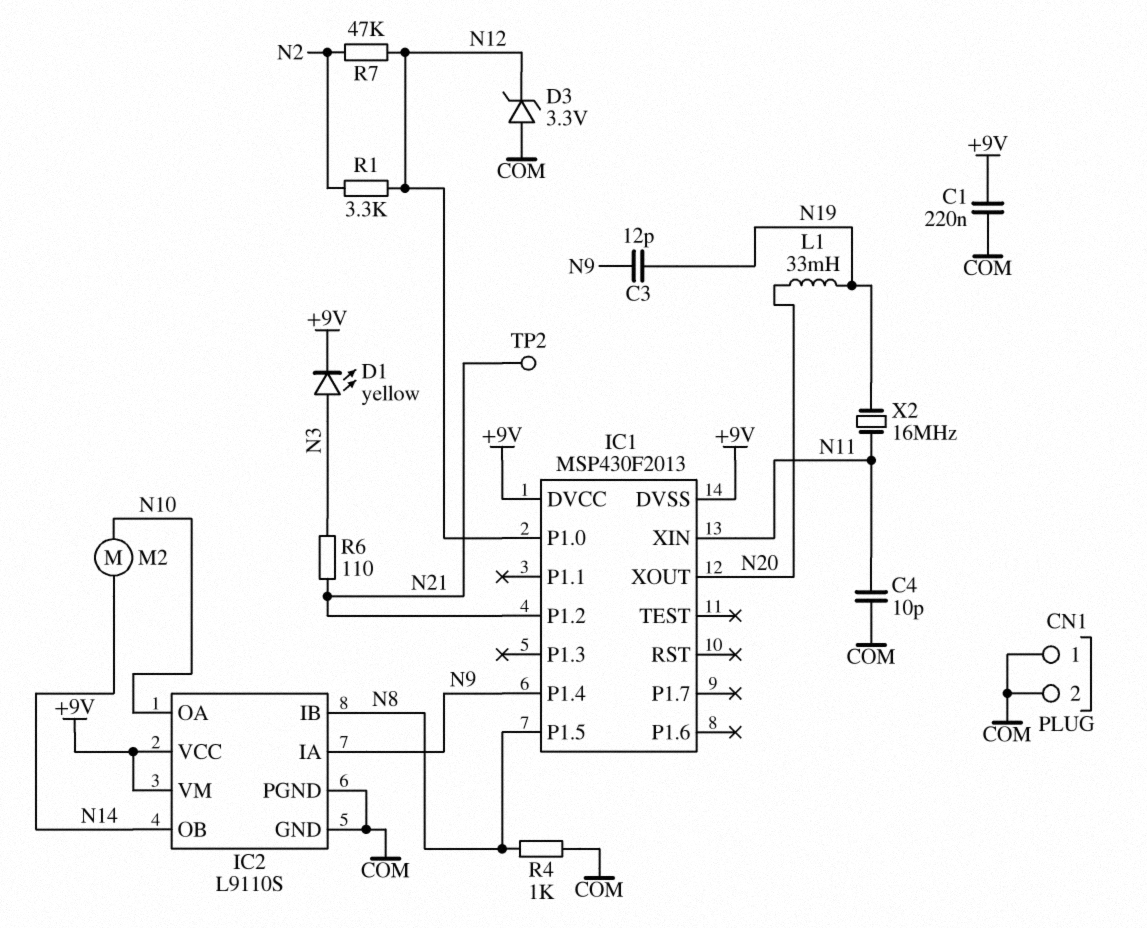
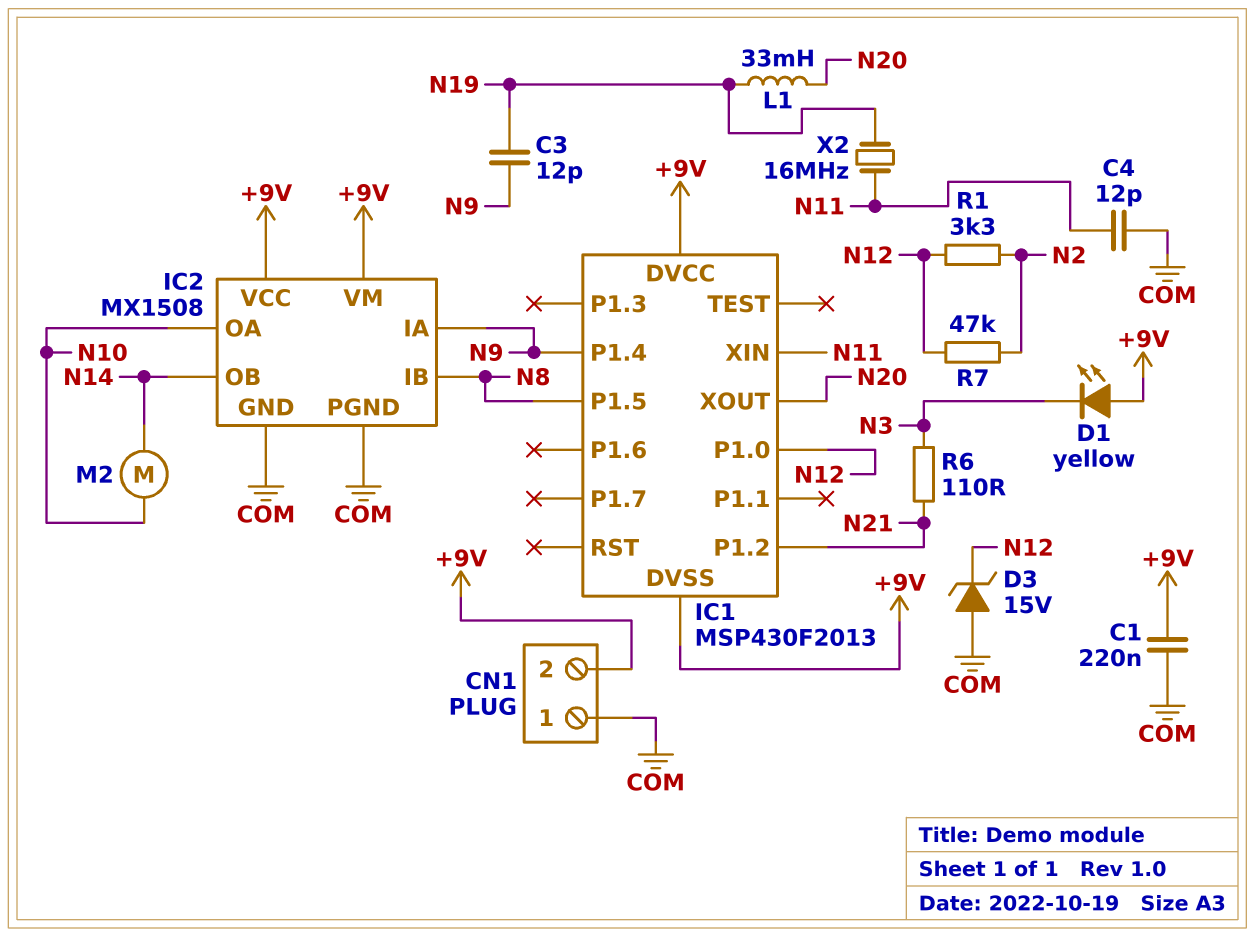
C4: 10pF (COM, N11) -> 12pF (COM, N11)
CN1 pin 2: COM -> +9V
D1: LED yellow (A N3, K +9V) -> LED yellow (A +9V, K N3)
D3: zener 3.3V (A COM, K N12) -> zener 15V (A COM, K N12)
IC2: L9110S -> MX1508
R4: 1k (COM, N8) -> none
TP2: test point (N21) -> none

